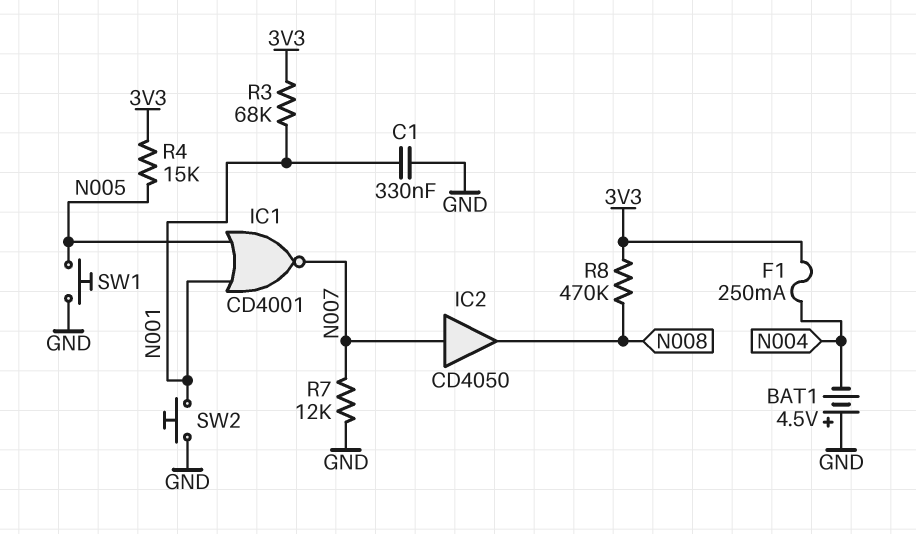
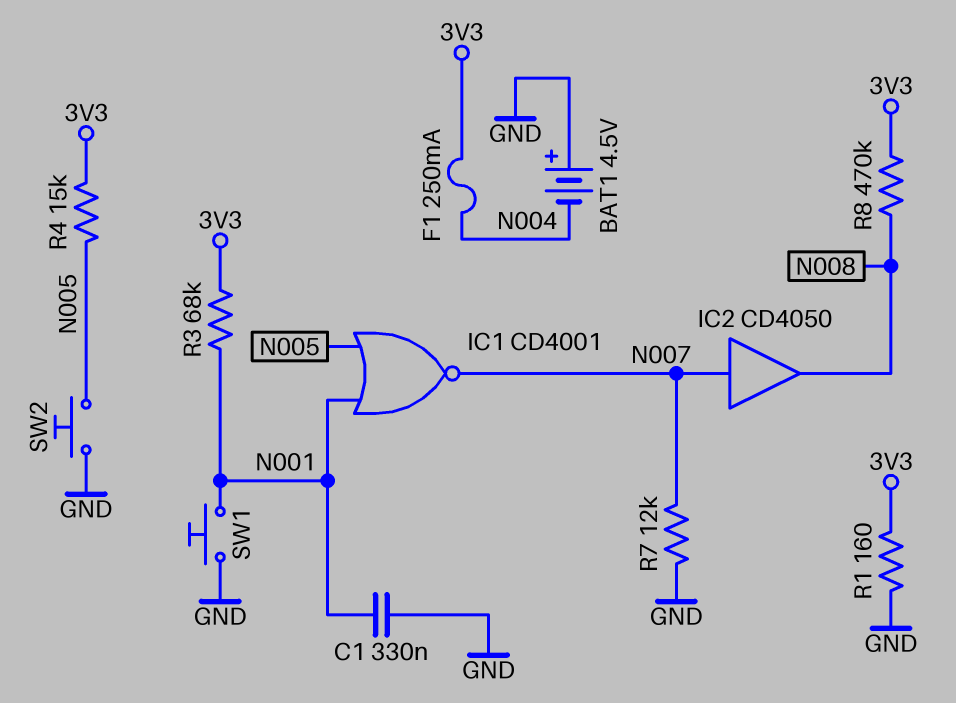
R1: none -> 160 (3V3, GND)
SW1: button (GND, N005) -> button (GND, N001)
SW2: button (GND, N001) -> button (GND, N005)

